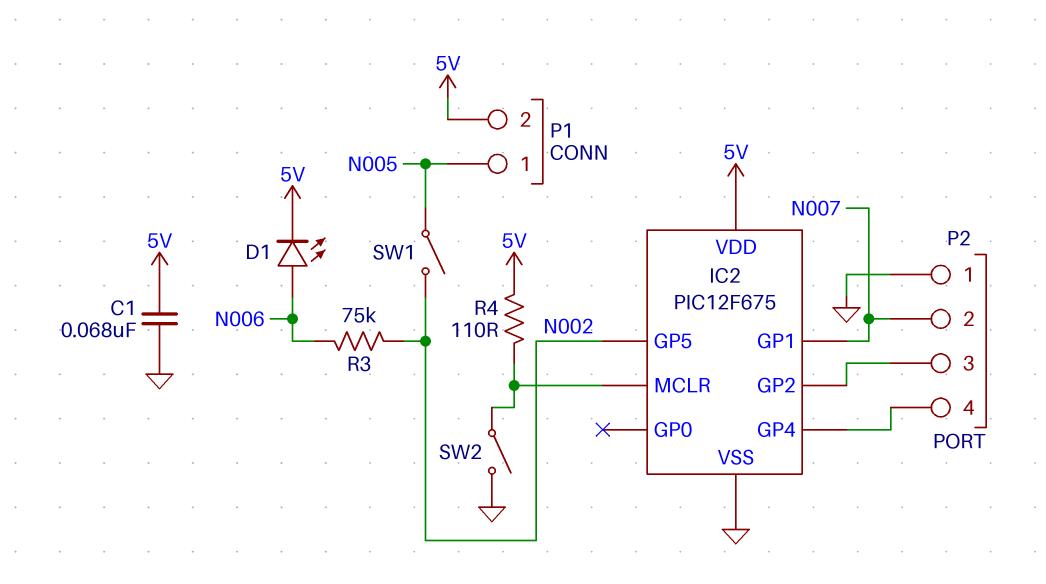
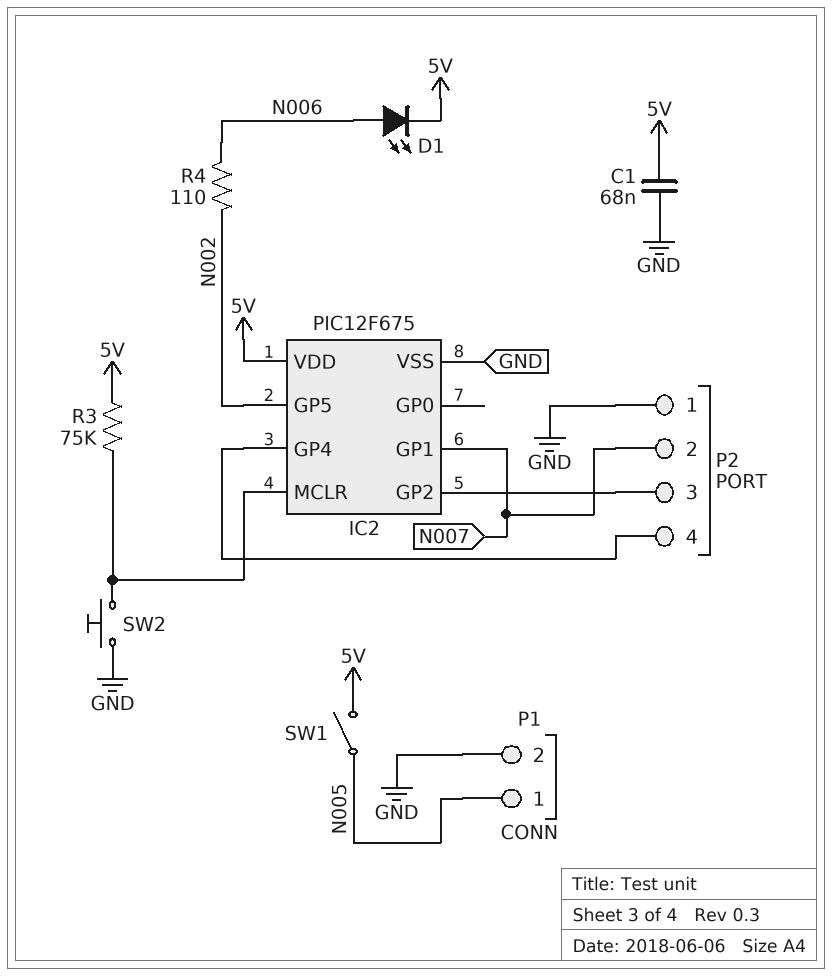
P1 pin 2: 5V -> GND
R3: 75k (N002, N006) -> 75k (5V, IC2/MCLR)
R4: 110 (5V, IC2/MCLR) -> 110 (N002, N006)
SW1: switch (N002, N005) -> switch (5V, N005)
SW2: switch (GND, IC2/MCLR) -> button (GND, IC2/MCLR)

